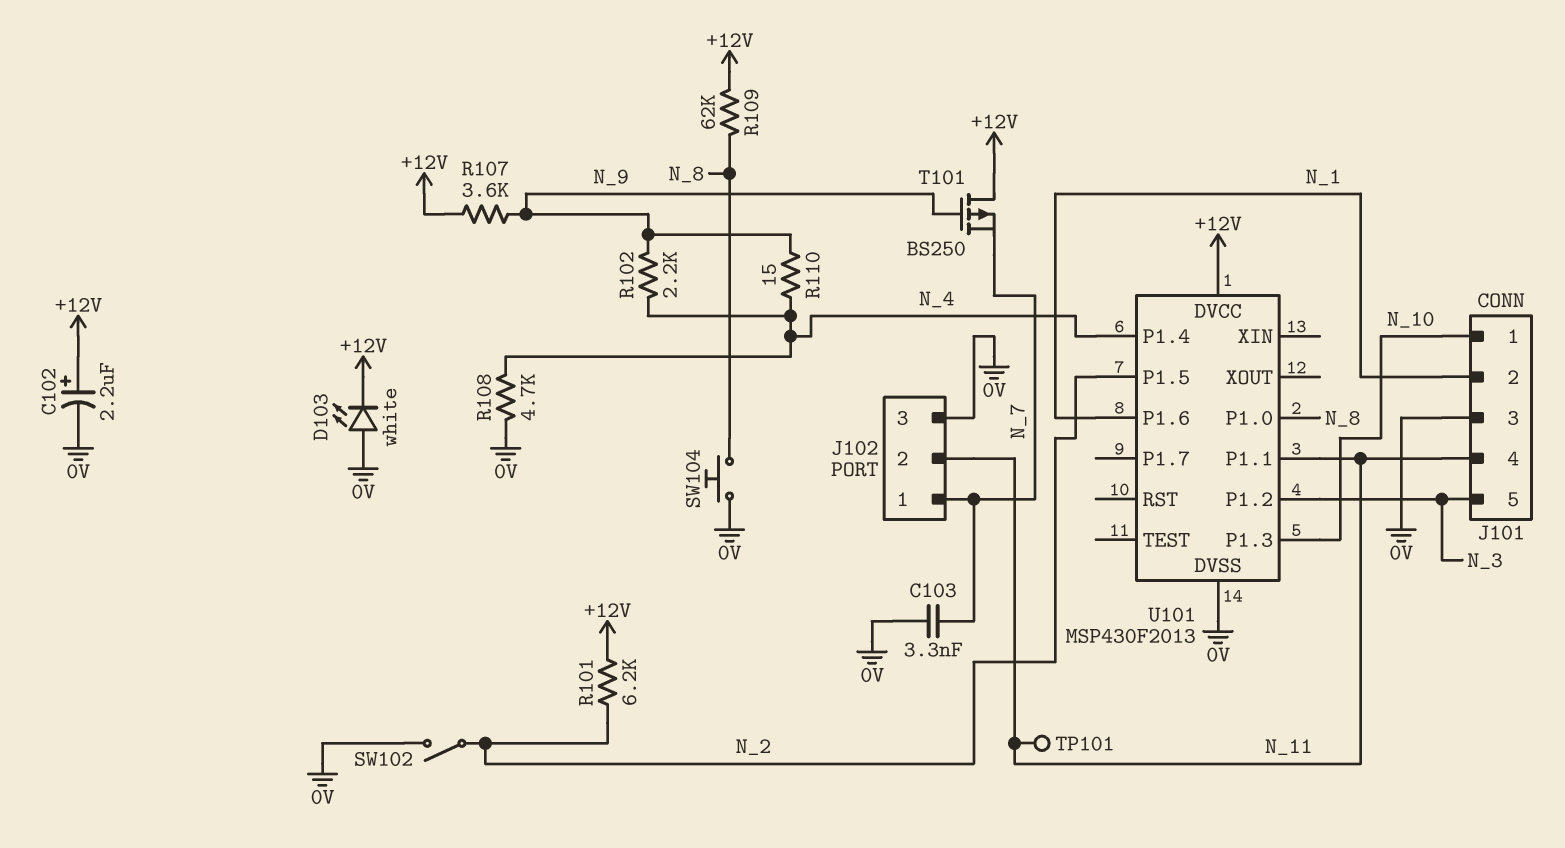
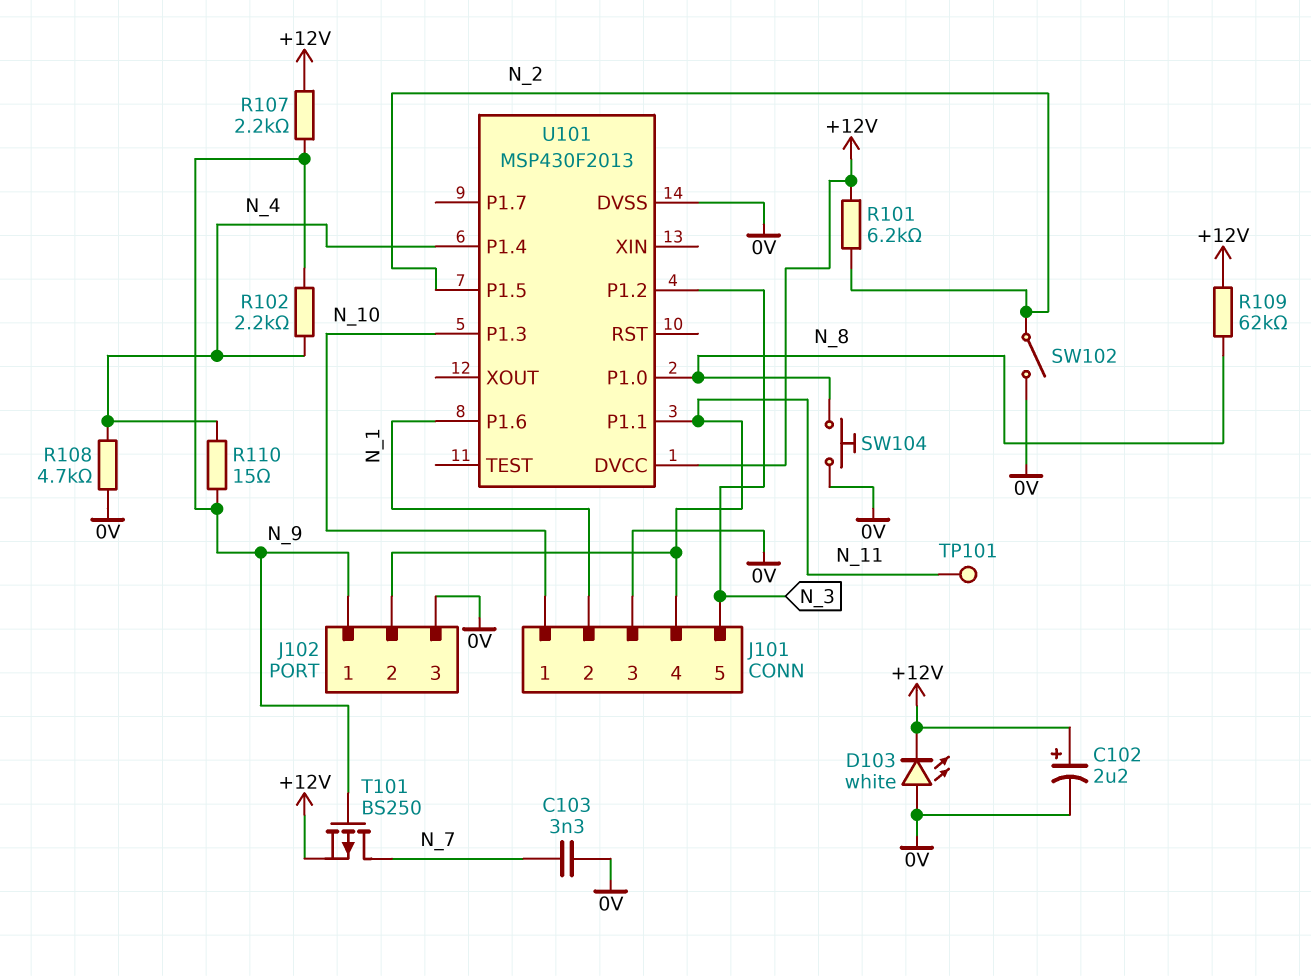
J102 pin 1: N_7 -> N_9
R107: 3.6k (+12V, N_9) -> 2.2k (+12V, N_9)
T101: PMOS BS250 (G N_9, D +12V, S N_7) -> PMOS BS250 (G N_9, D N_7, S +12V)

